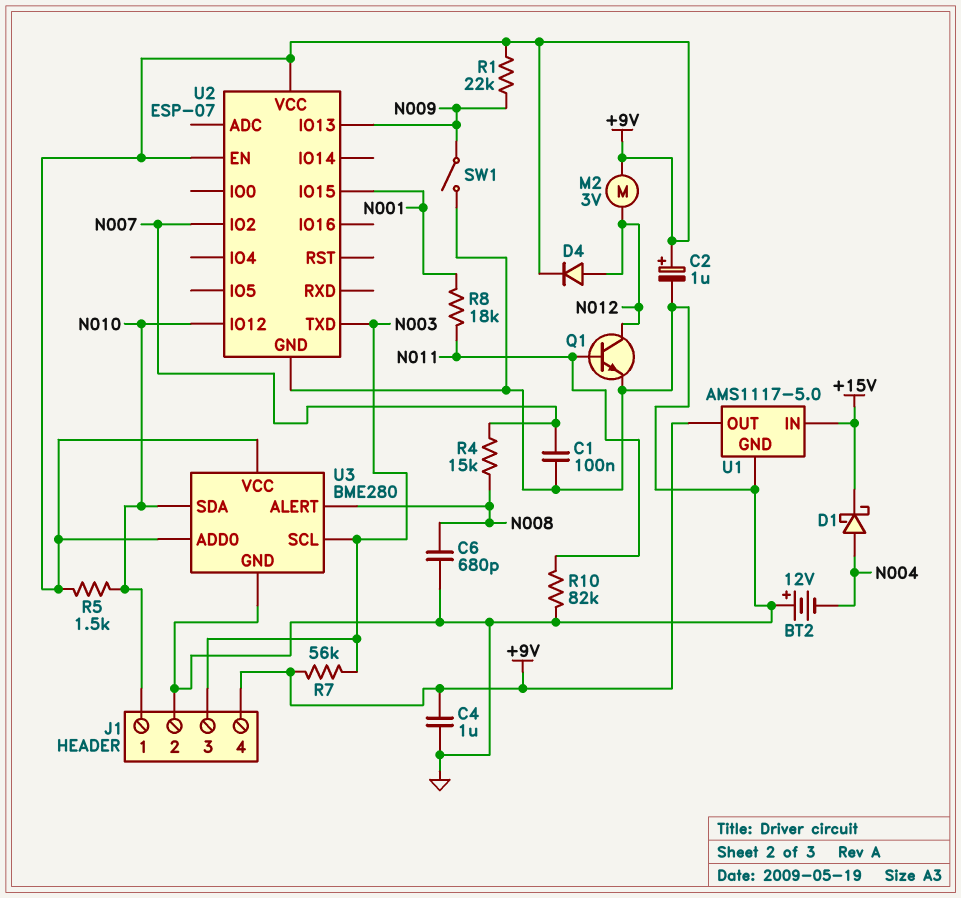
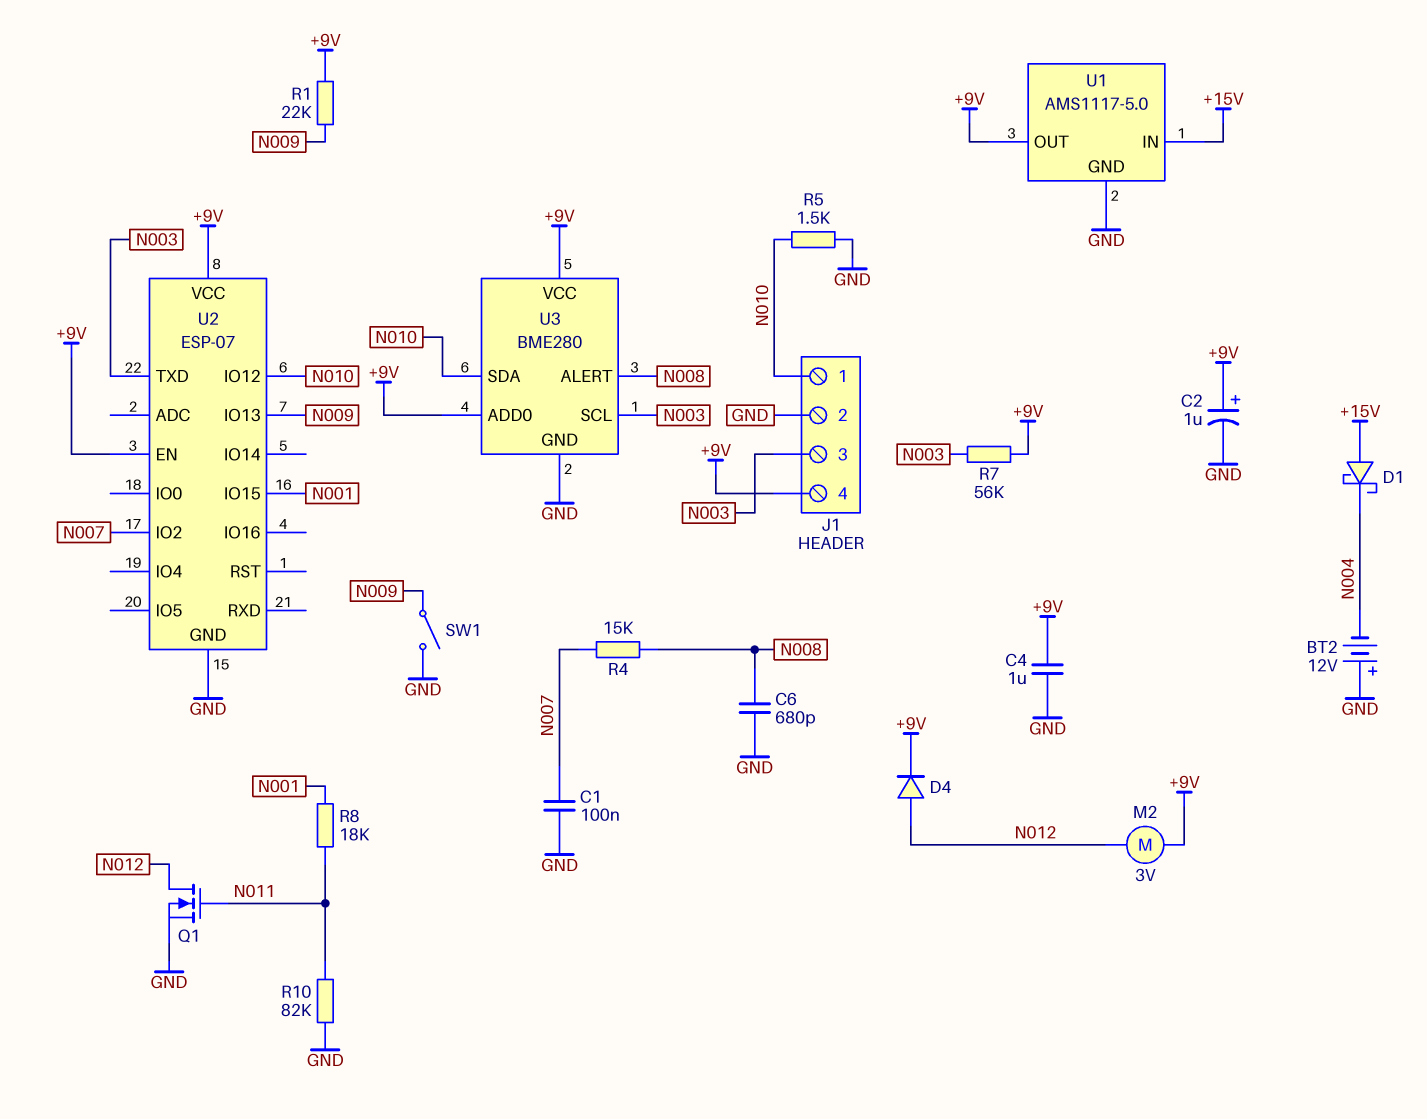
D1: schottky (A N004, K +15V) -> schottky (A +15V, K N004)
Q1: NPN (B N011, C N012, E GND) -> NMOS (G N011, D N012, S GND)
R5: 1.5k (+9V, N010) -> 1.5k (GND, N010)

